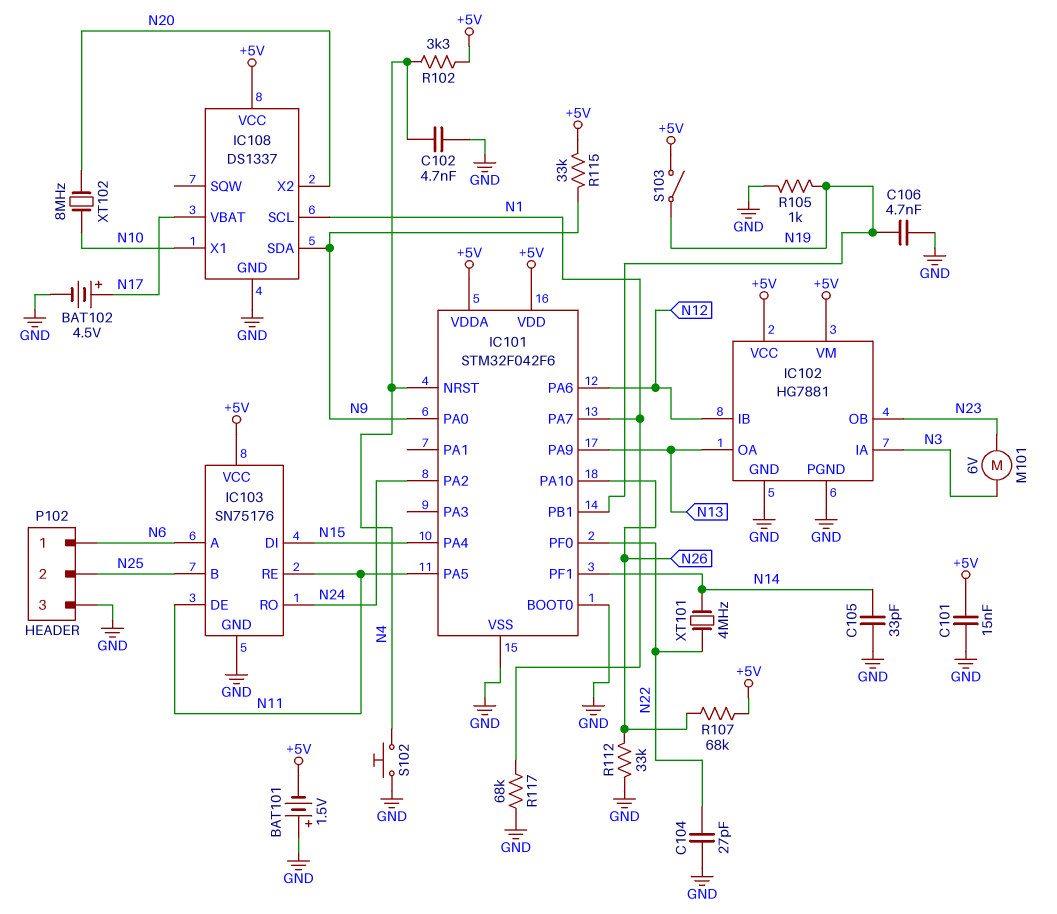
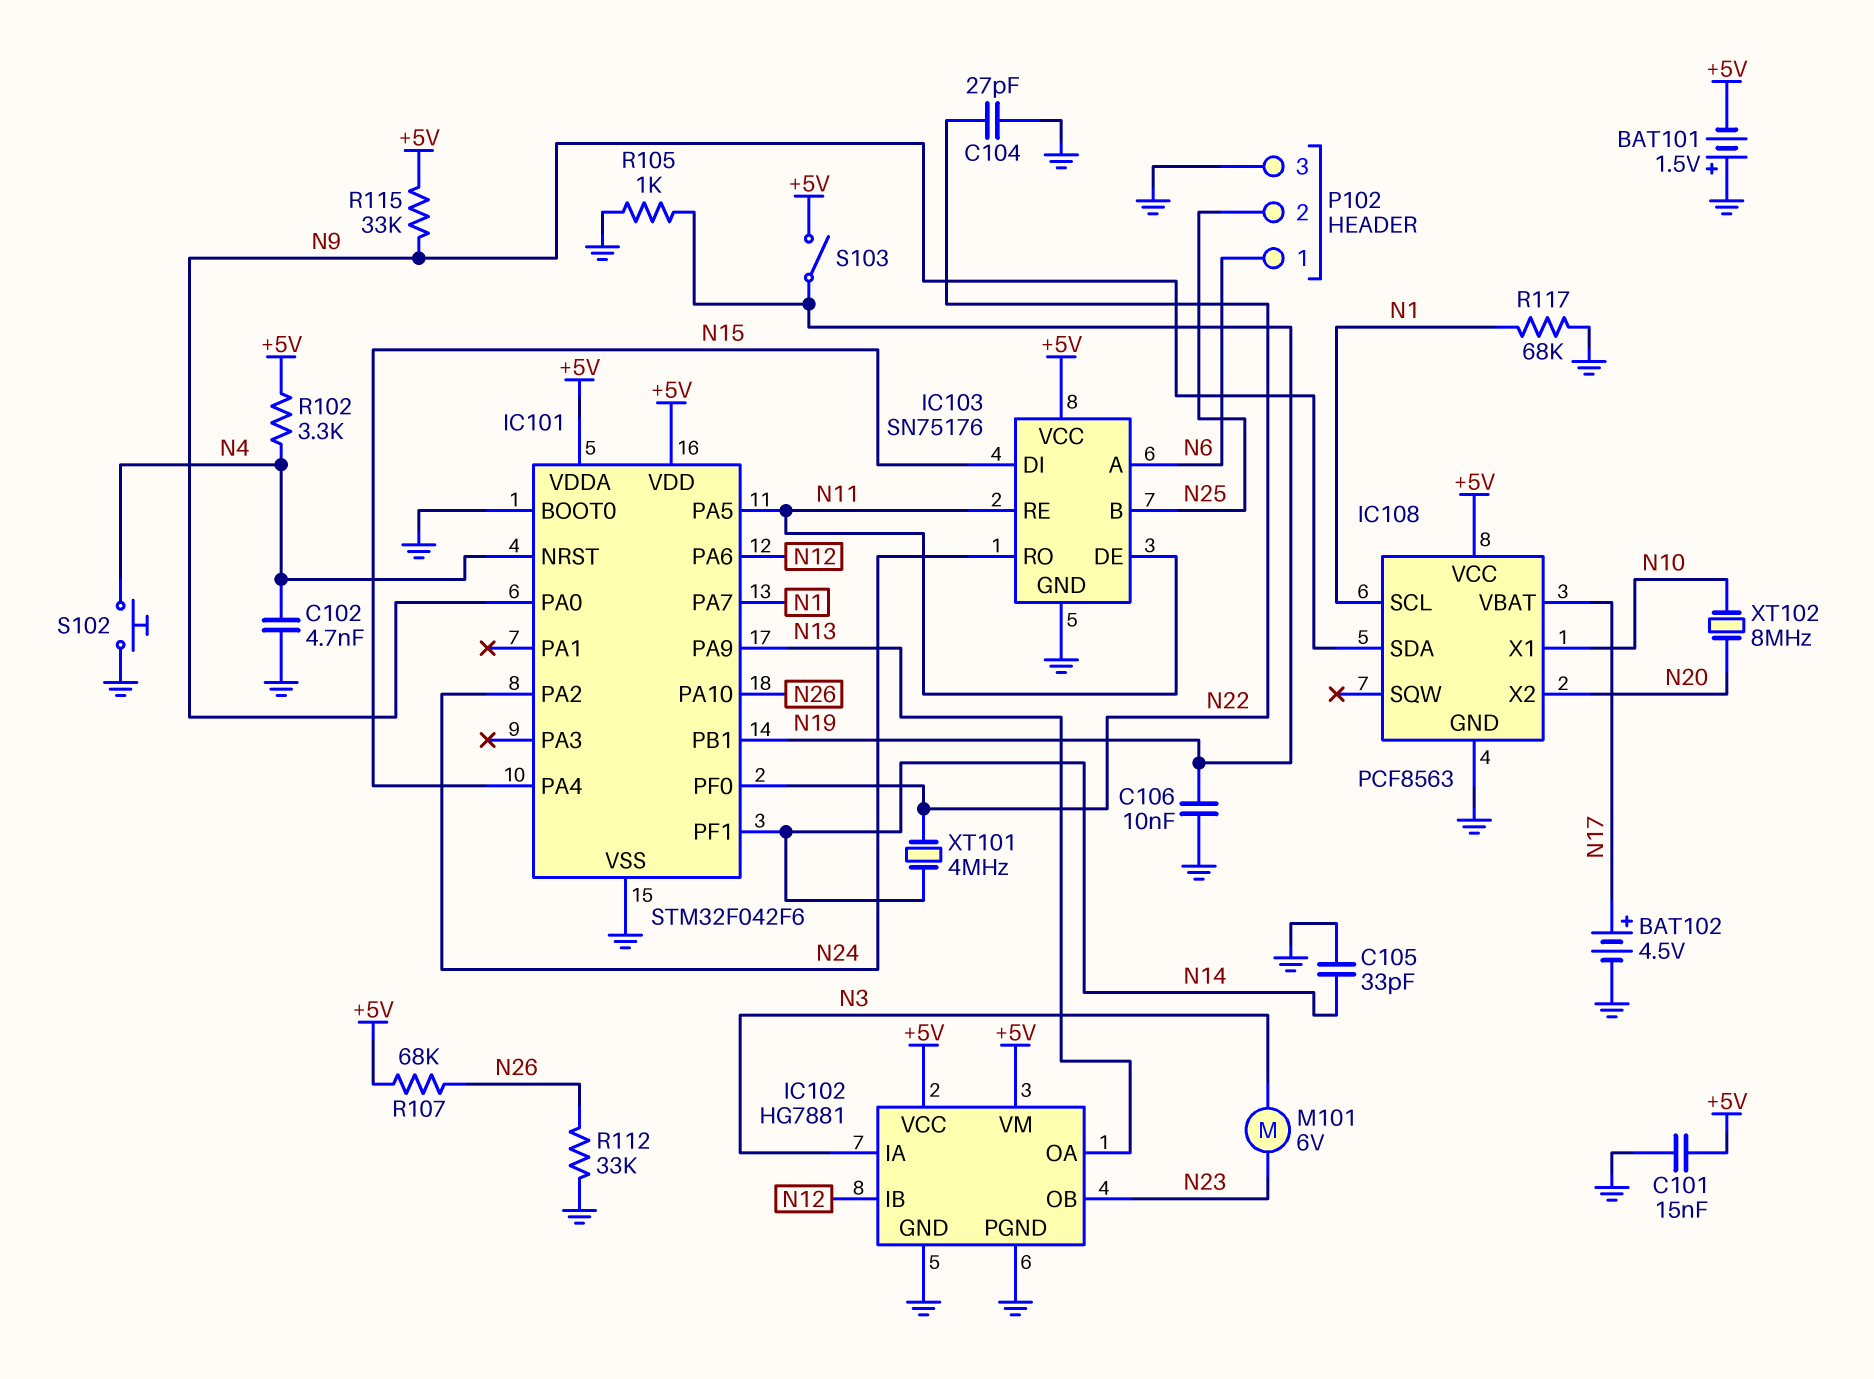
C106: 4.7nF (GND, N19) -> 10nF (GND, N19)
IC108: DS1337 -> PCF8563

